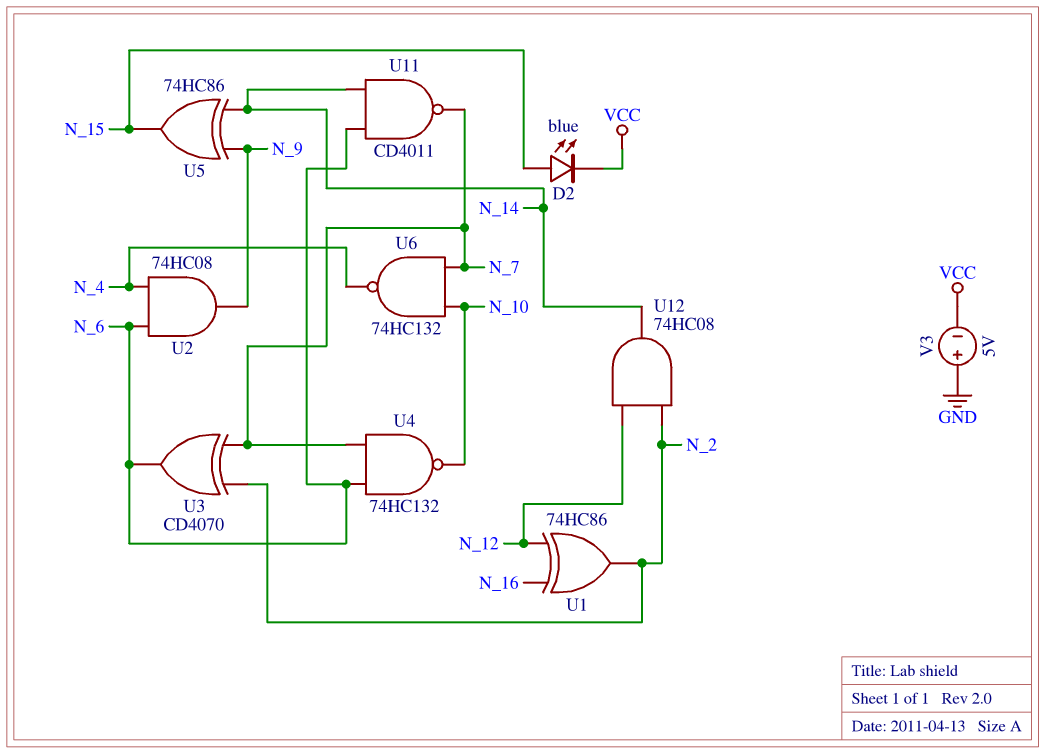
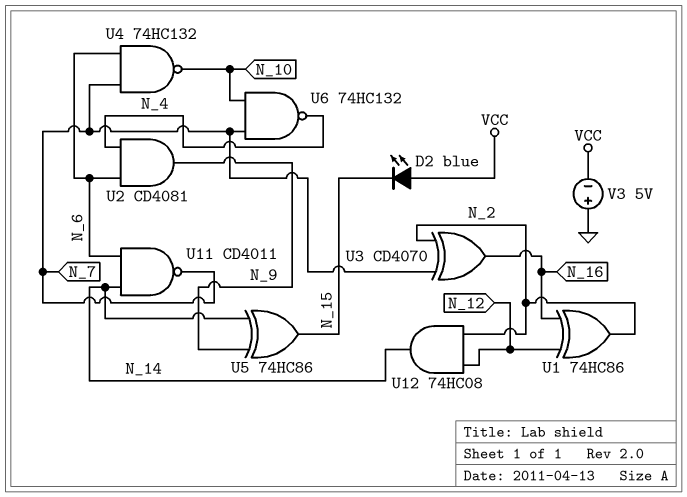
D2: LED blue (A N_15, K VCC) -> LED blue (A VCC, K N_15)
U2: AND 74HC08 (in N_4, in N_6, out N_9) -> AND CD4081 (in N_4, in N_6, out N_9)
U3: XOR CD4070 (in N_2, in N_7, out N_6) -> XOR CD4070 (in N_2, in N_7, out N_16)

